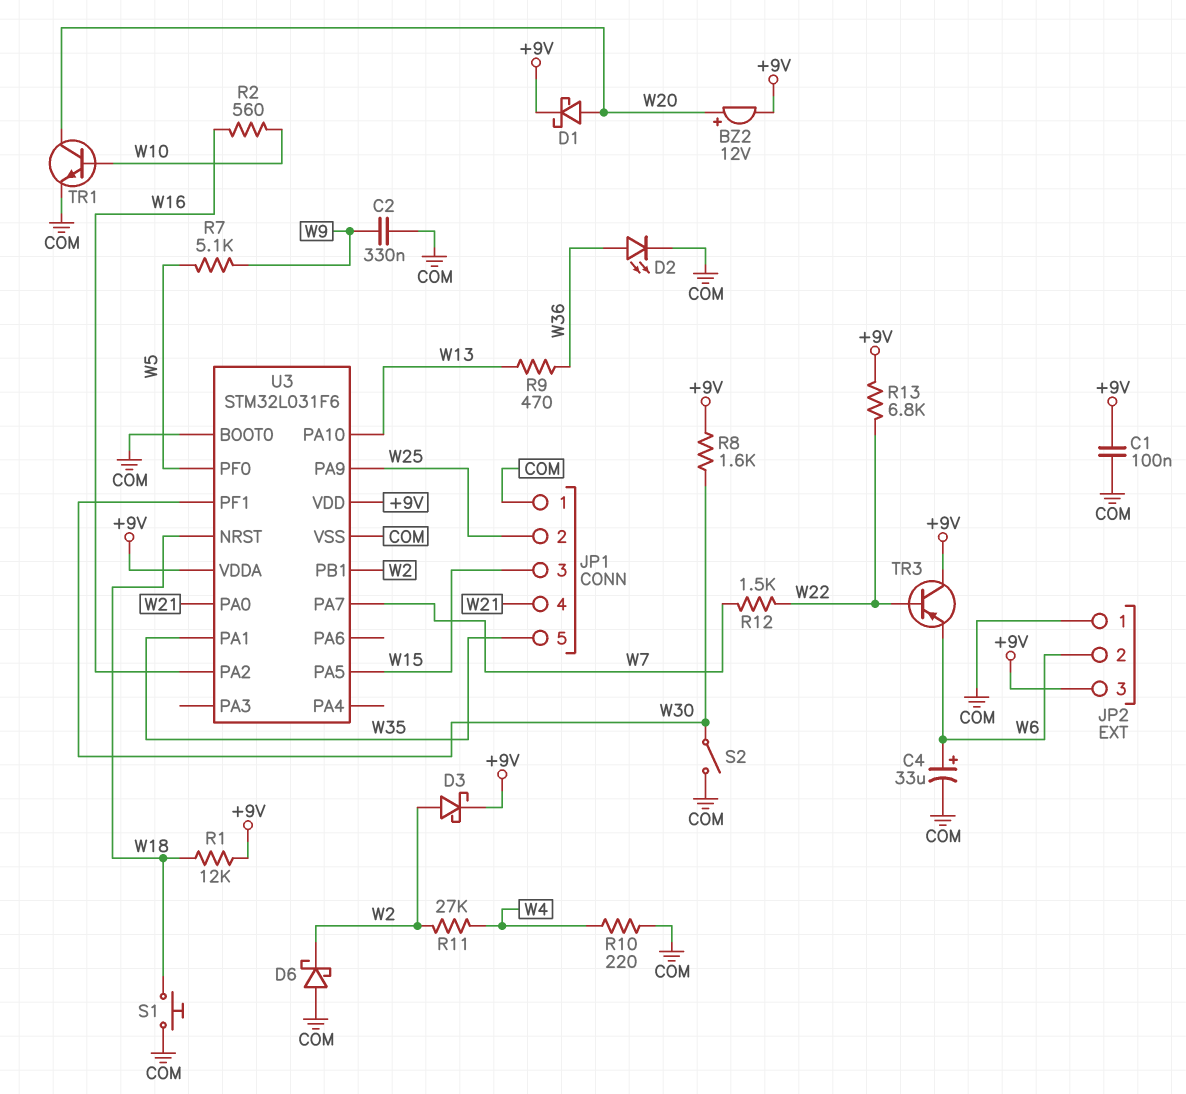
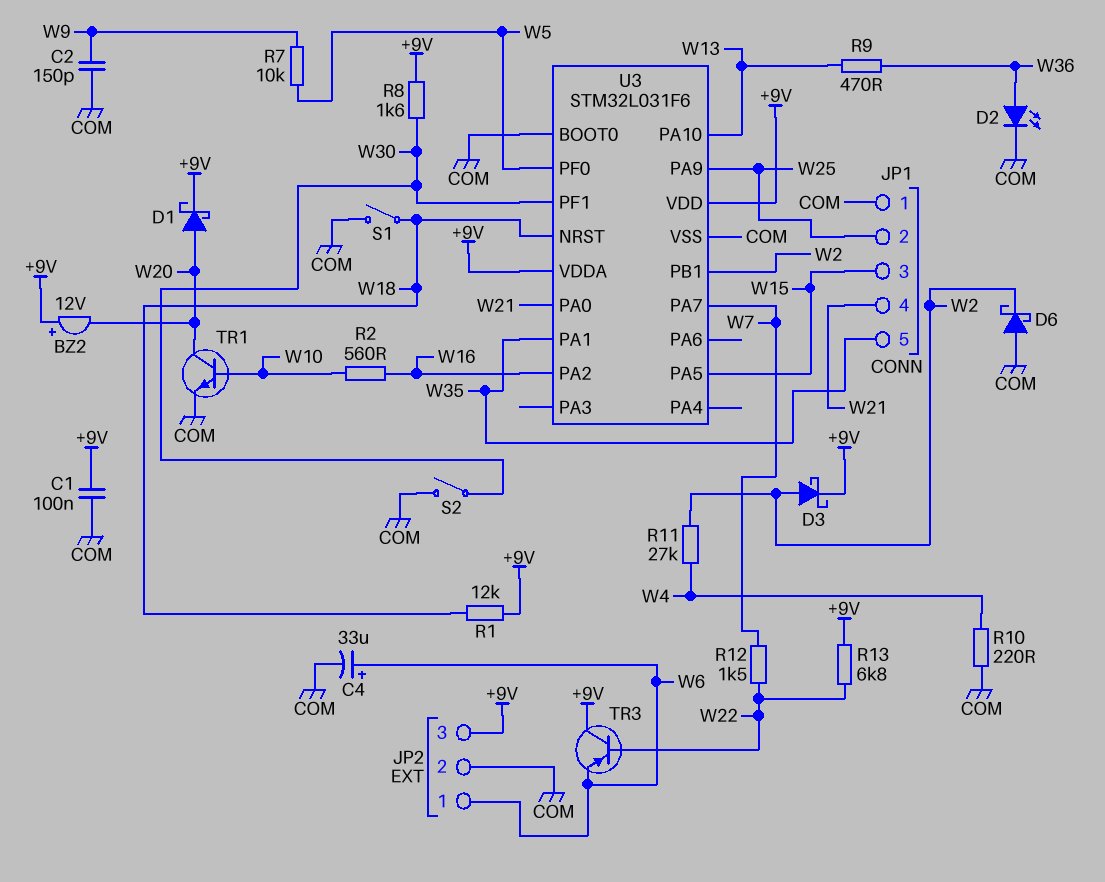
BZ2: buzzer 12V (plus W20, minus +9V) -> buzzer 12V (plus +9V, minus W20)
C2: 330nF (COM, W9) -> 150pF (COM, W9)
JP2 pin 1: COM -> W6
JP2 pin 2: W6 -> COM
R7: 5.1k (W5, W9) -> 10k (W5, W9)
S1: button (COM, W18) -> switch (COM, W18)

